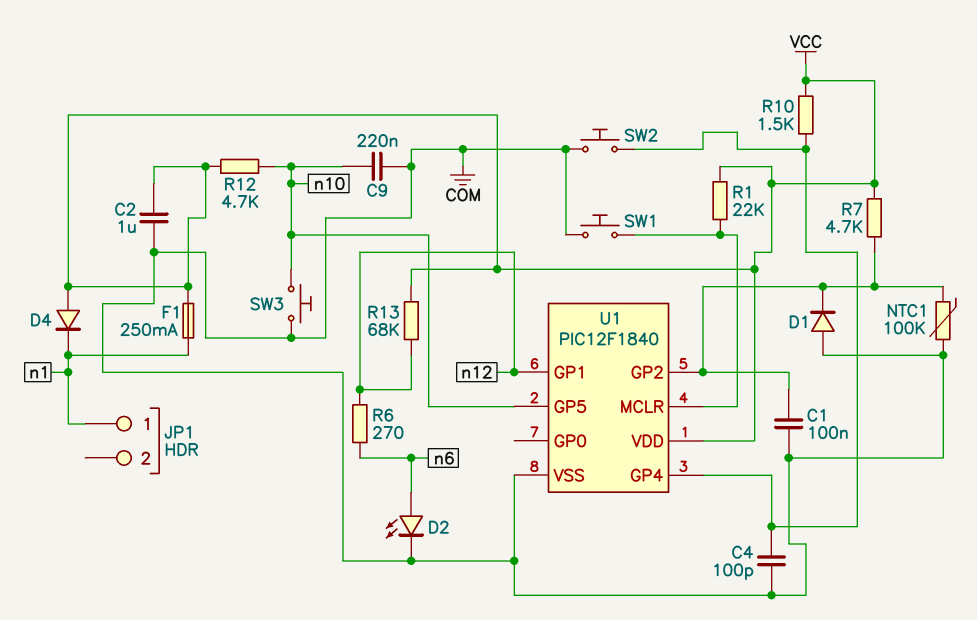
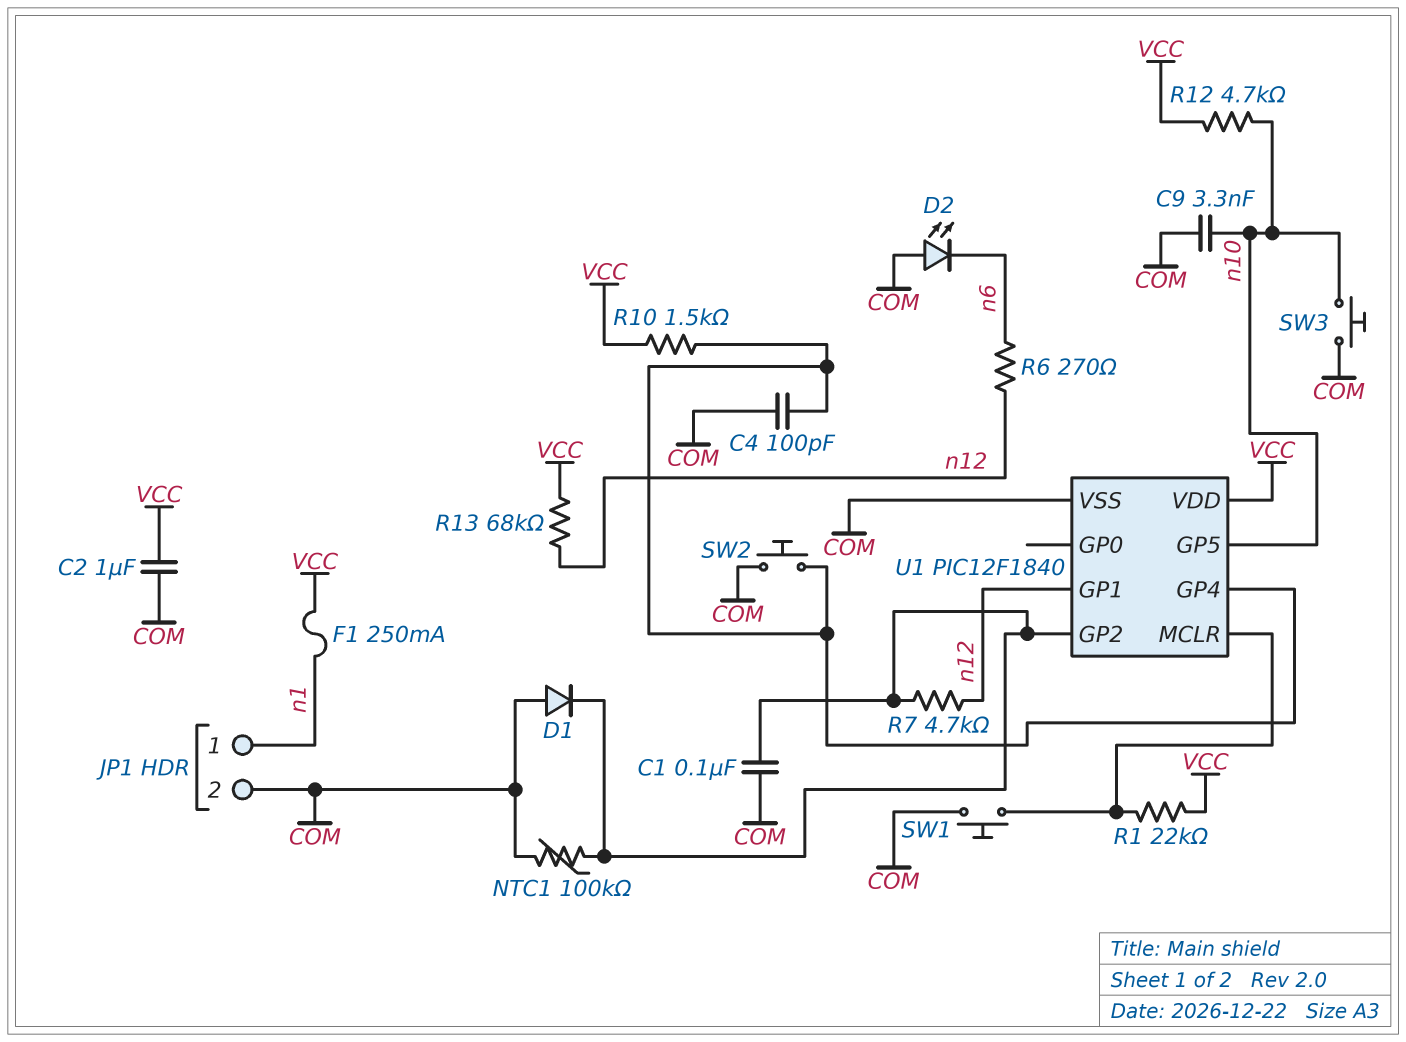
C9: 220nF (COM, n10) -> 3.3nF (COM, n10)
D2: LED (A n6, K COM) -> LED (A COM, K n6)
D4: diode (A VCC, K n1) -> none
JP1 pin 2: none -> COM
R7: 4.7k (U1/GP2, VCC) -> 4.7k (U1/GP2, n12)

